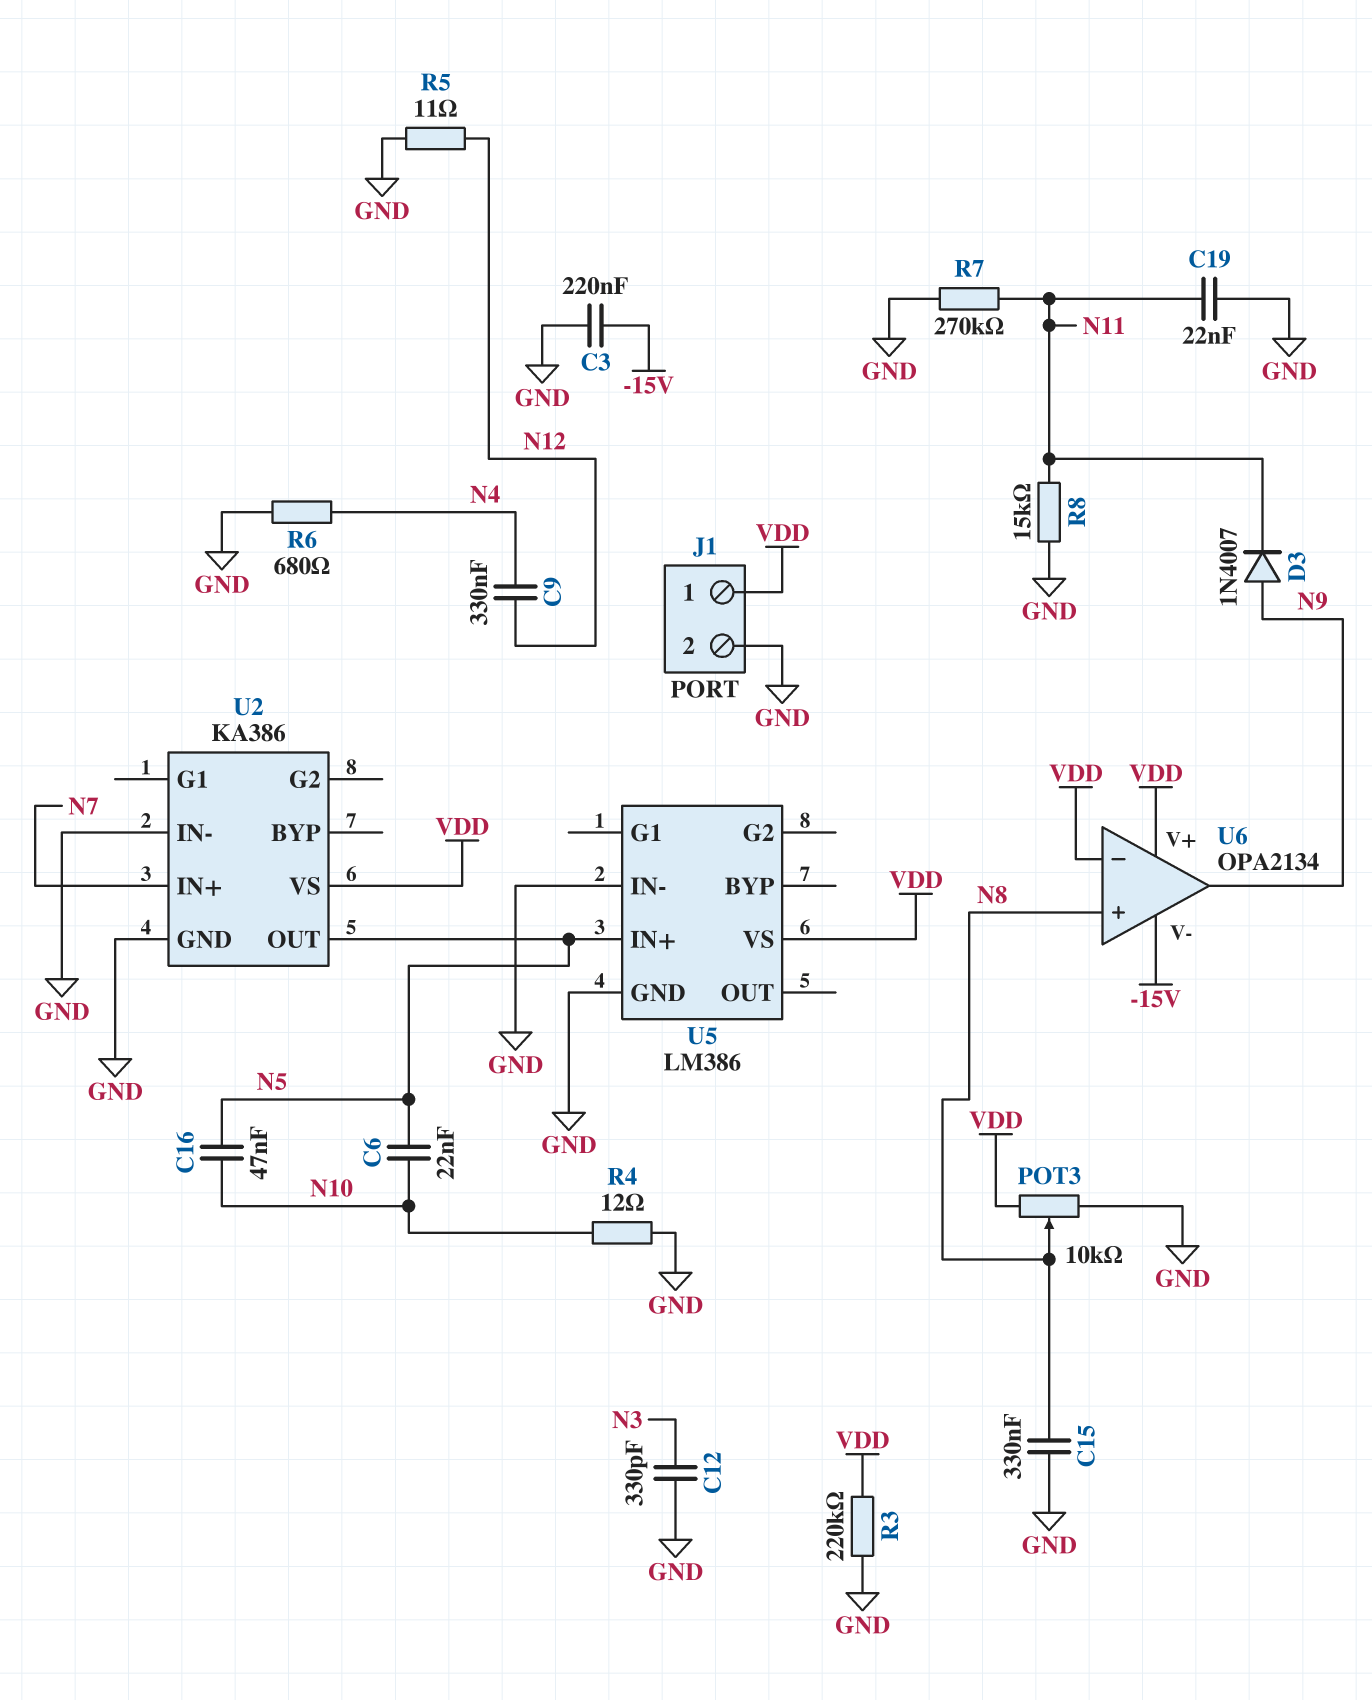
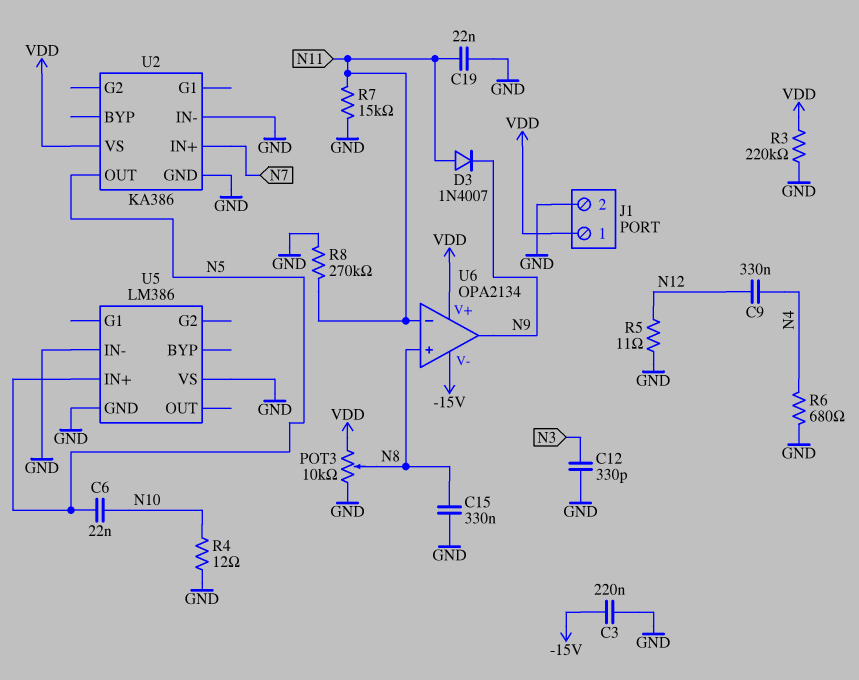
C16: 47nF (N5, N10) -> none
D3: diode 1N4007 (A N9, K N11) -> diode 1N4007 (A N11, K N9)
R7: 270k (GND, N11) -> 15k (GND, N11)
R8: 15k (GND, N11) -> 270k (GND, N11)
U5 pin VS: VDD -> GND
U6 pin in-: VDD -> N11

